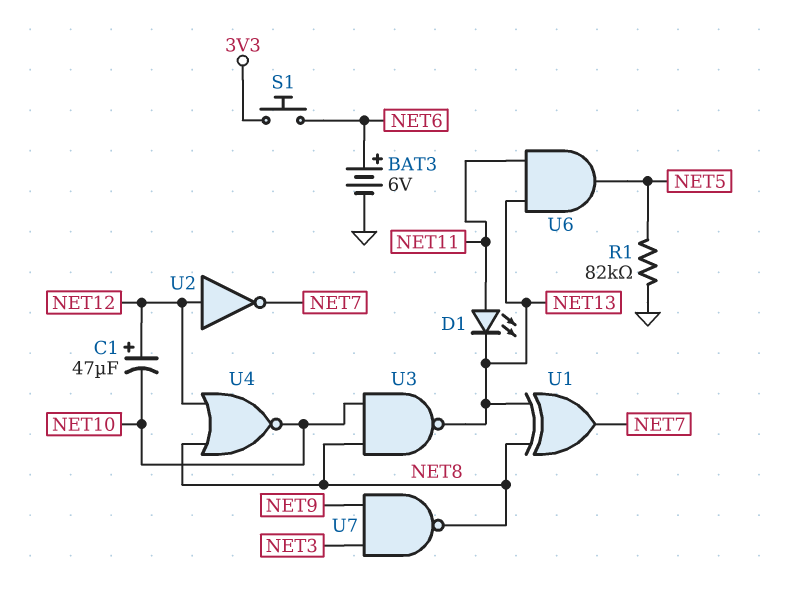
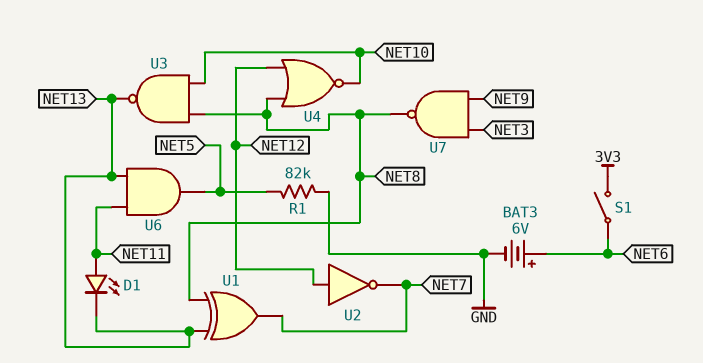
C1: 47uF (plus NET12, minus NET10) -> none
S1: button (3V3, NET6) -> switch (3V3, NET6)

